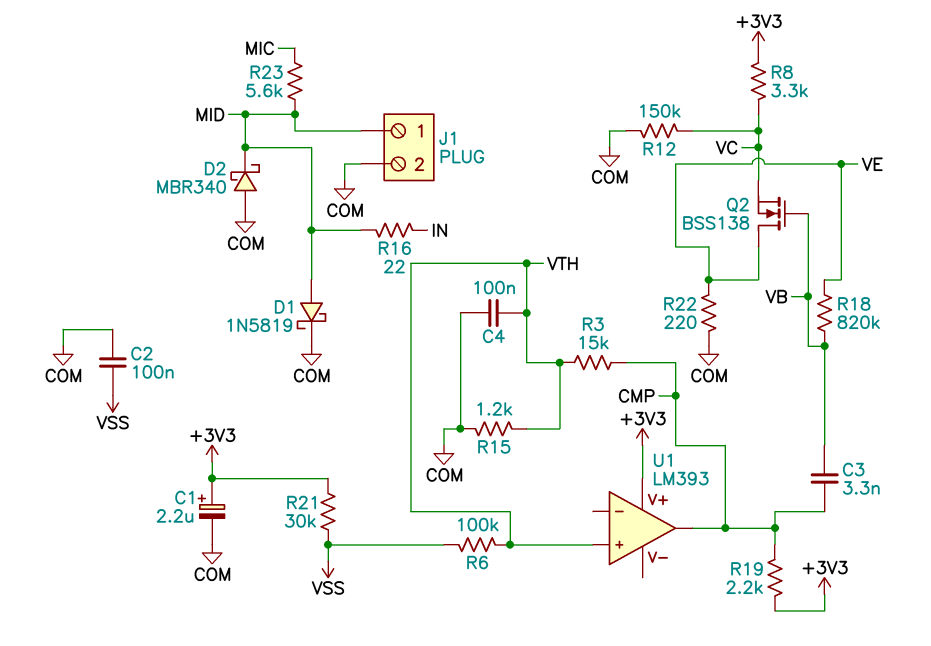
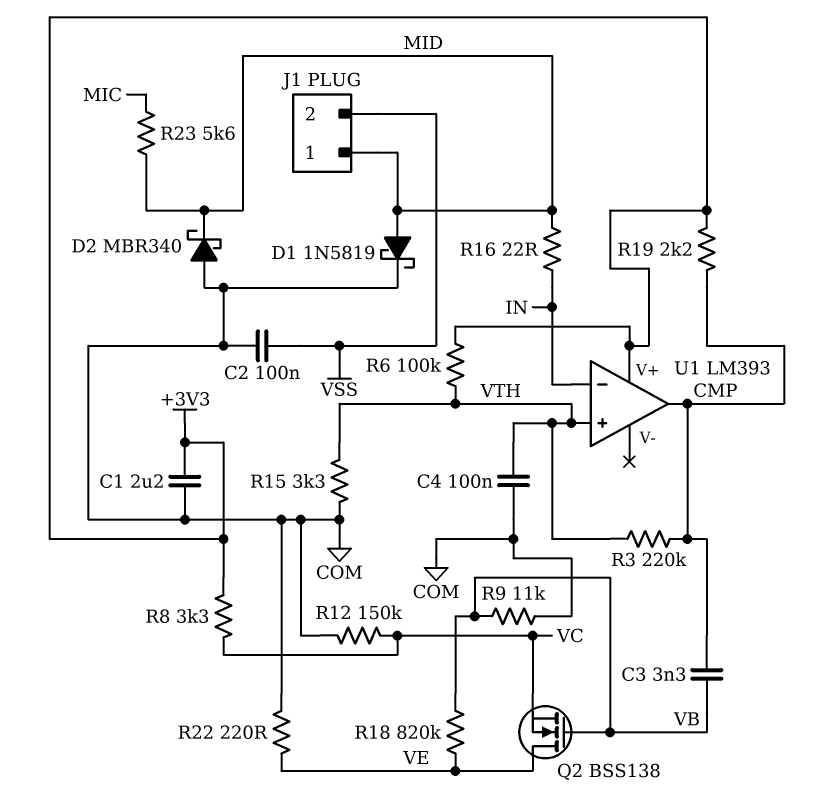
C1: 2.2uF (plus +3V3, minus COM) -> 2.2uF (+3V3, COM)
J1 pin 2: COM -> VSS
R3: 15k (CMP, VTH) -> 220k (CMP, VTH)
R6: 100k (VSS, VTH) -> 100k (+3V3, VTH)
R9: none -> 11k (COM, VB)
R15: 1.2k (COM, VTH) -> 3.3k (COM, VTH)
R21: 30k (+3V3, VSS) -> none
U1 pin in-: none -> IN

